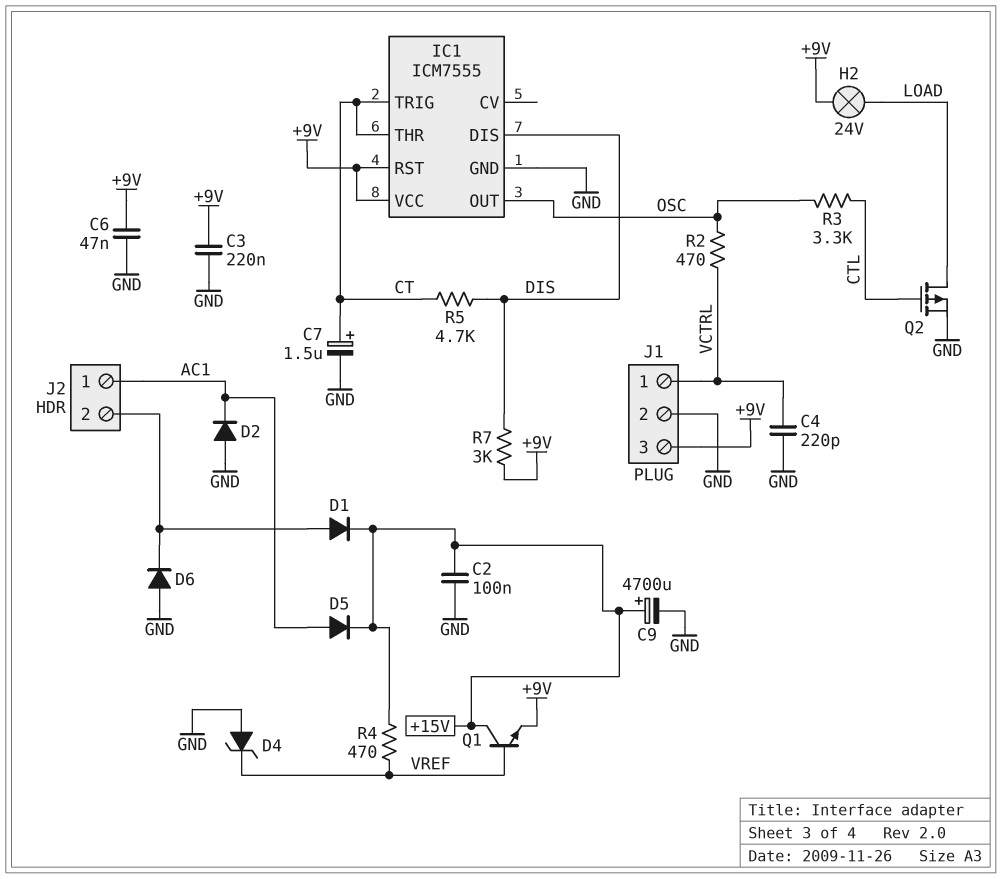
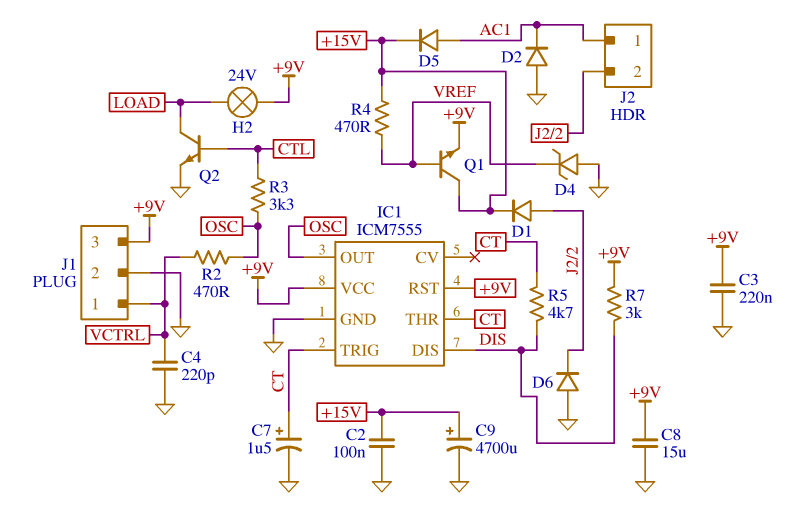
C6: 47nF (+9V, GND) -> none
C8: none -> 15uF (+9V, GND)
Q2: PMOS (G CTL, D LOAD, S GND) -> NPN (B CTL, C LOAD, E GND)

